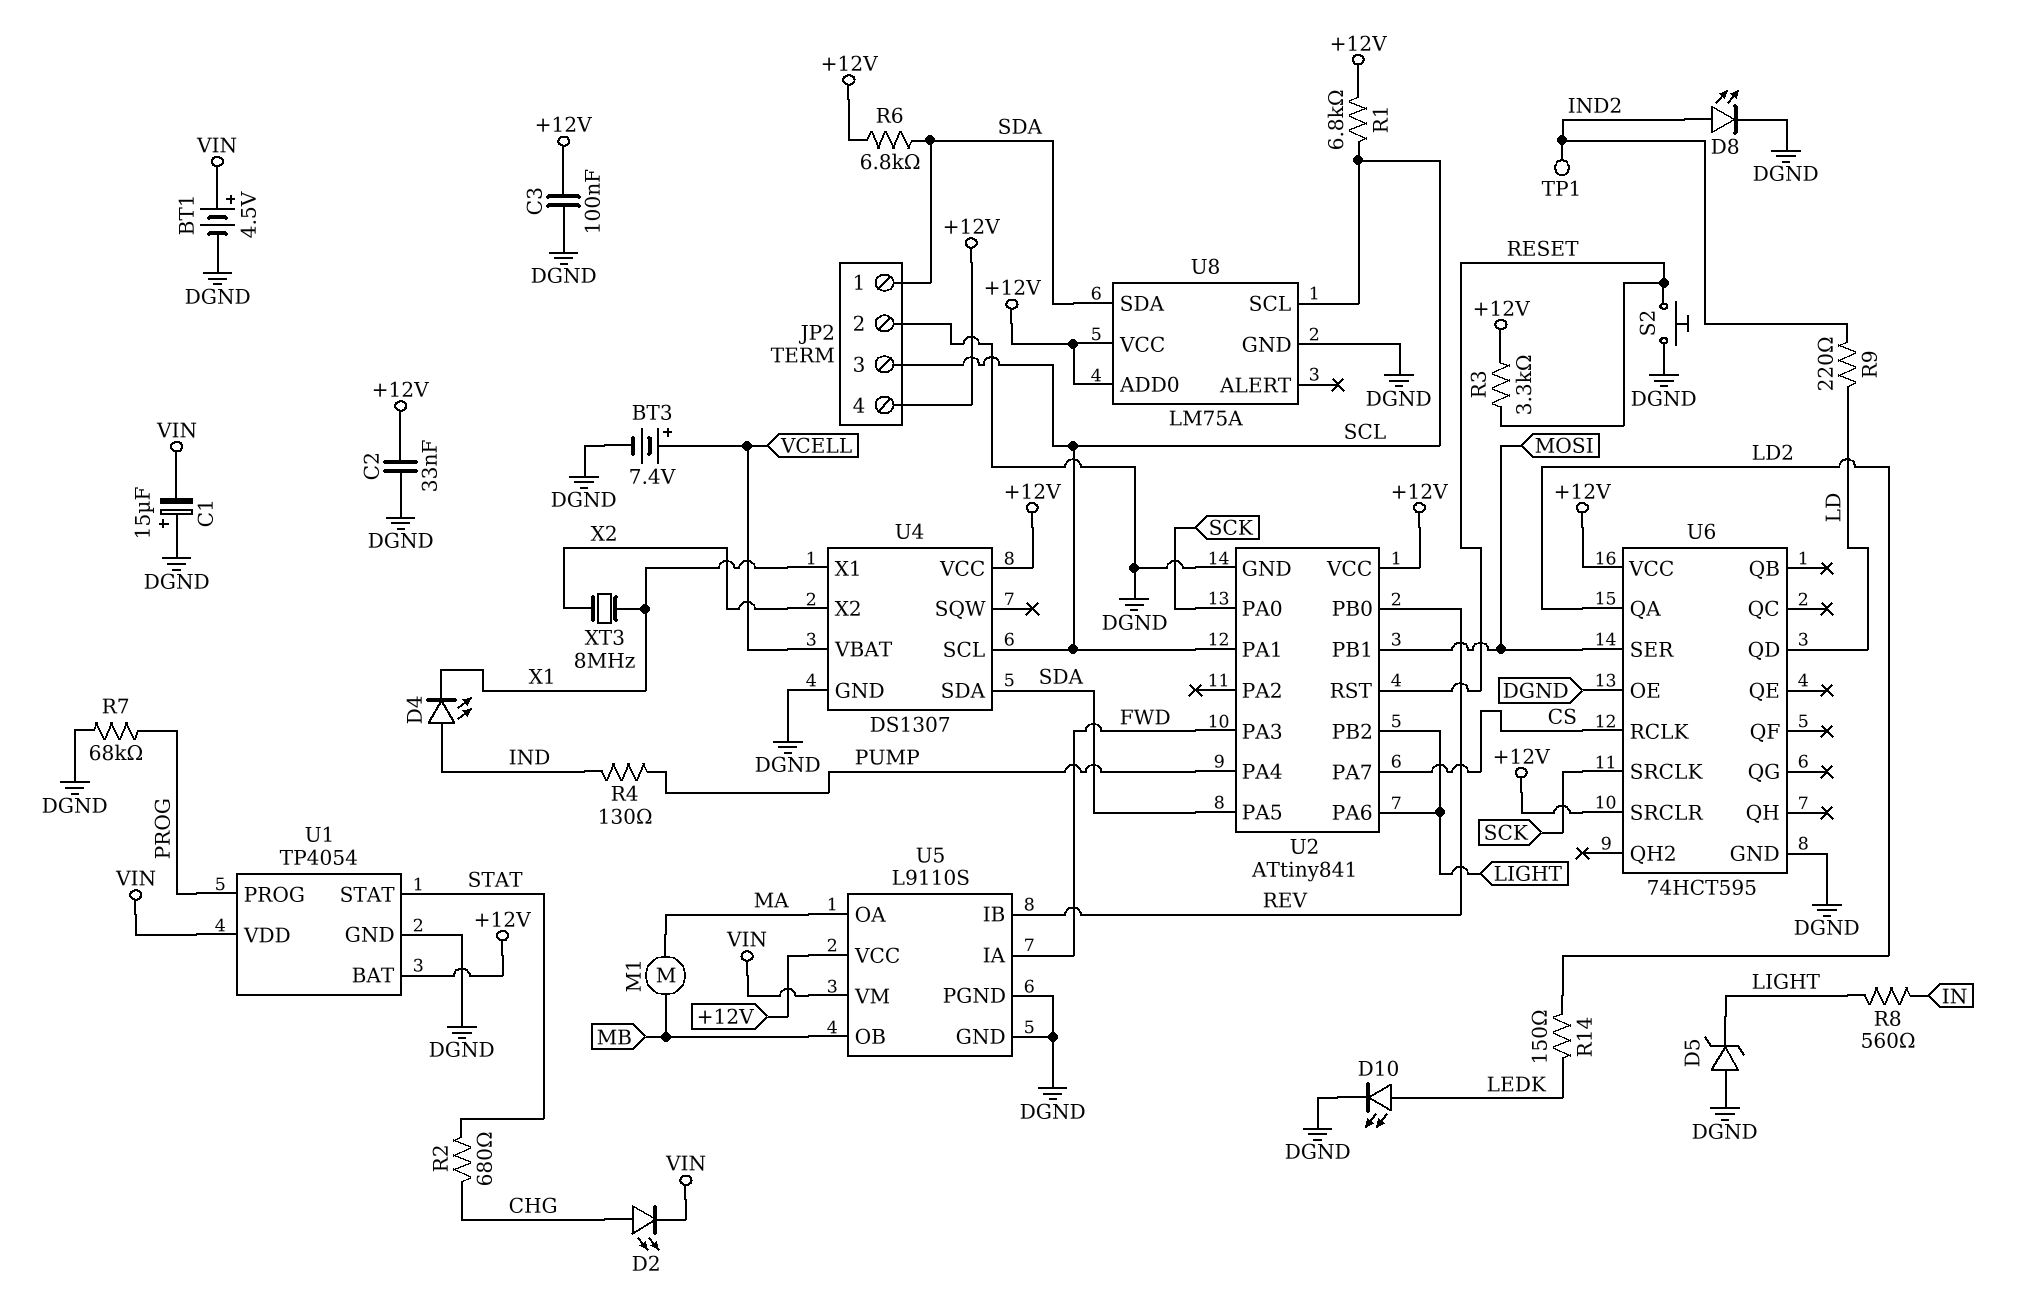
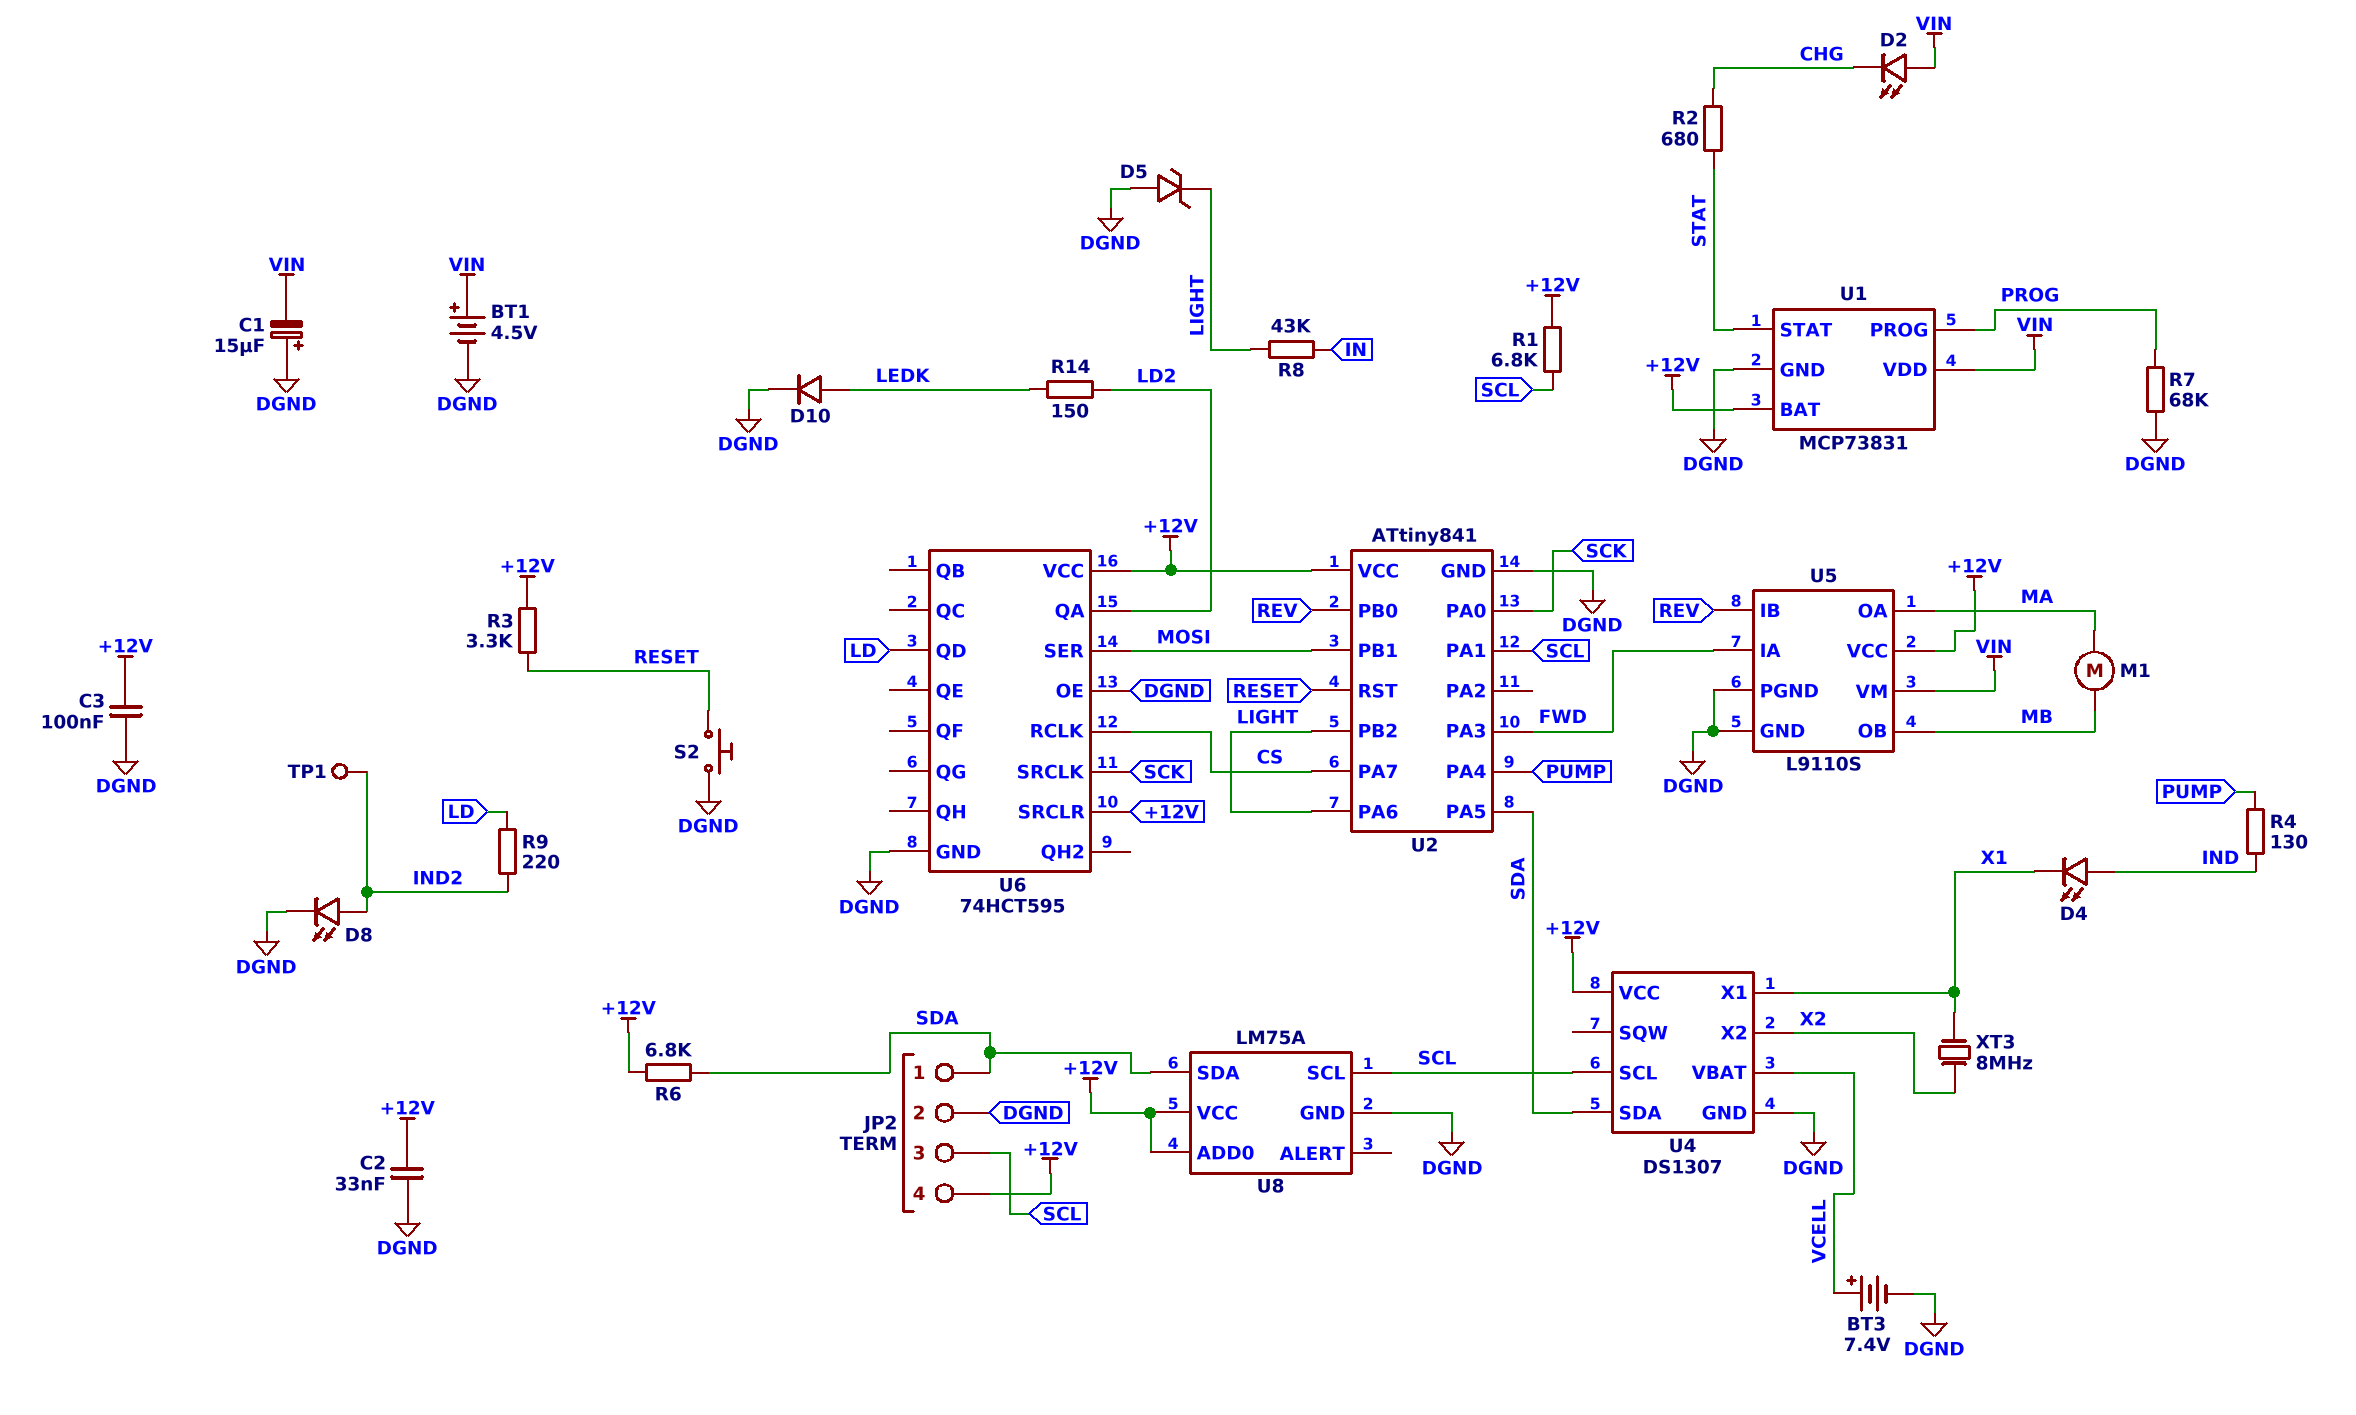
D2: LED (A CHG, K VIN) -> LED (A VIN, K CHG)
D10: LED (A LEDK, K DGND) -> diode (A LEDK, K DGND)
R8: 560 (IN, LIGHT) -> 43k (IN, LIGHT)
U1: TP4054 -> MCP73831

